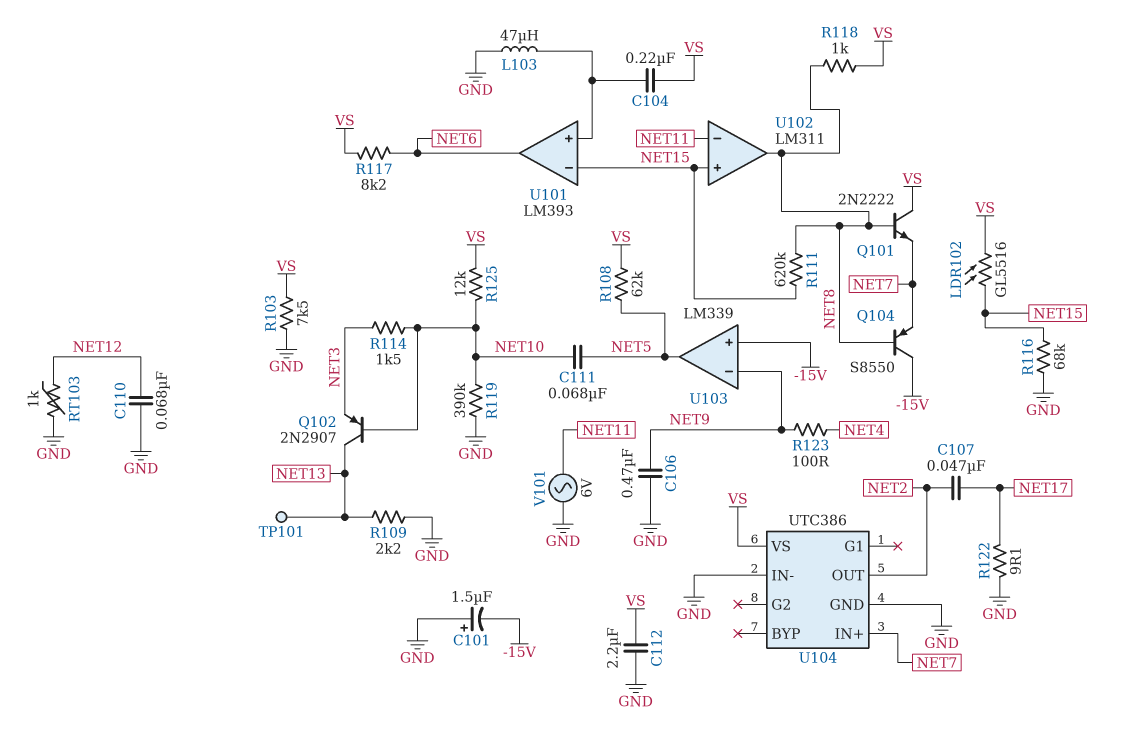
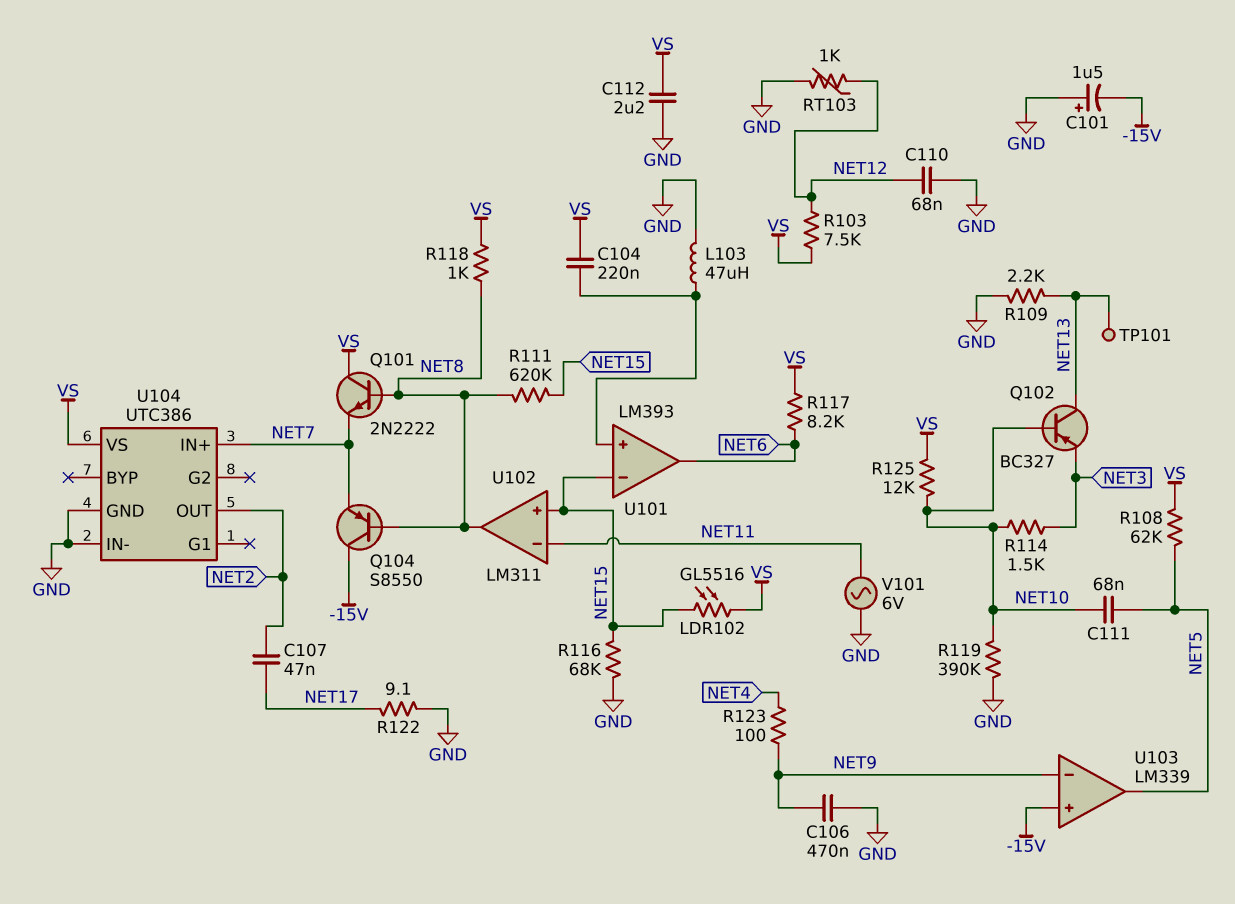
Q102: PNP 2N2907 (B NET10, C NET13, E NET3) -> PNP BC327 (B NET10, C NET13, E NET3)
R103: 7.5k (GND, VS) -> 7.5k (NET12, VS)

